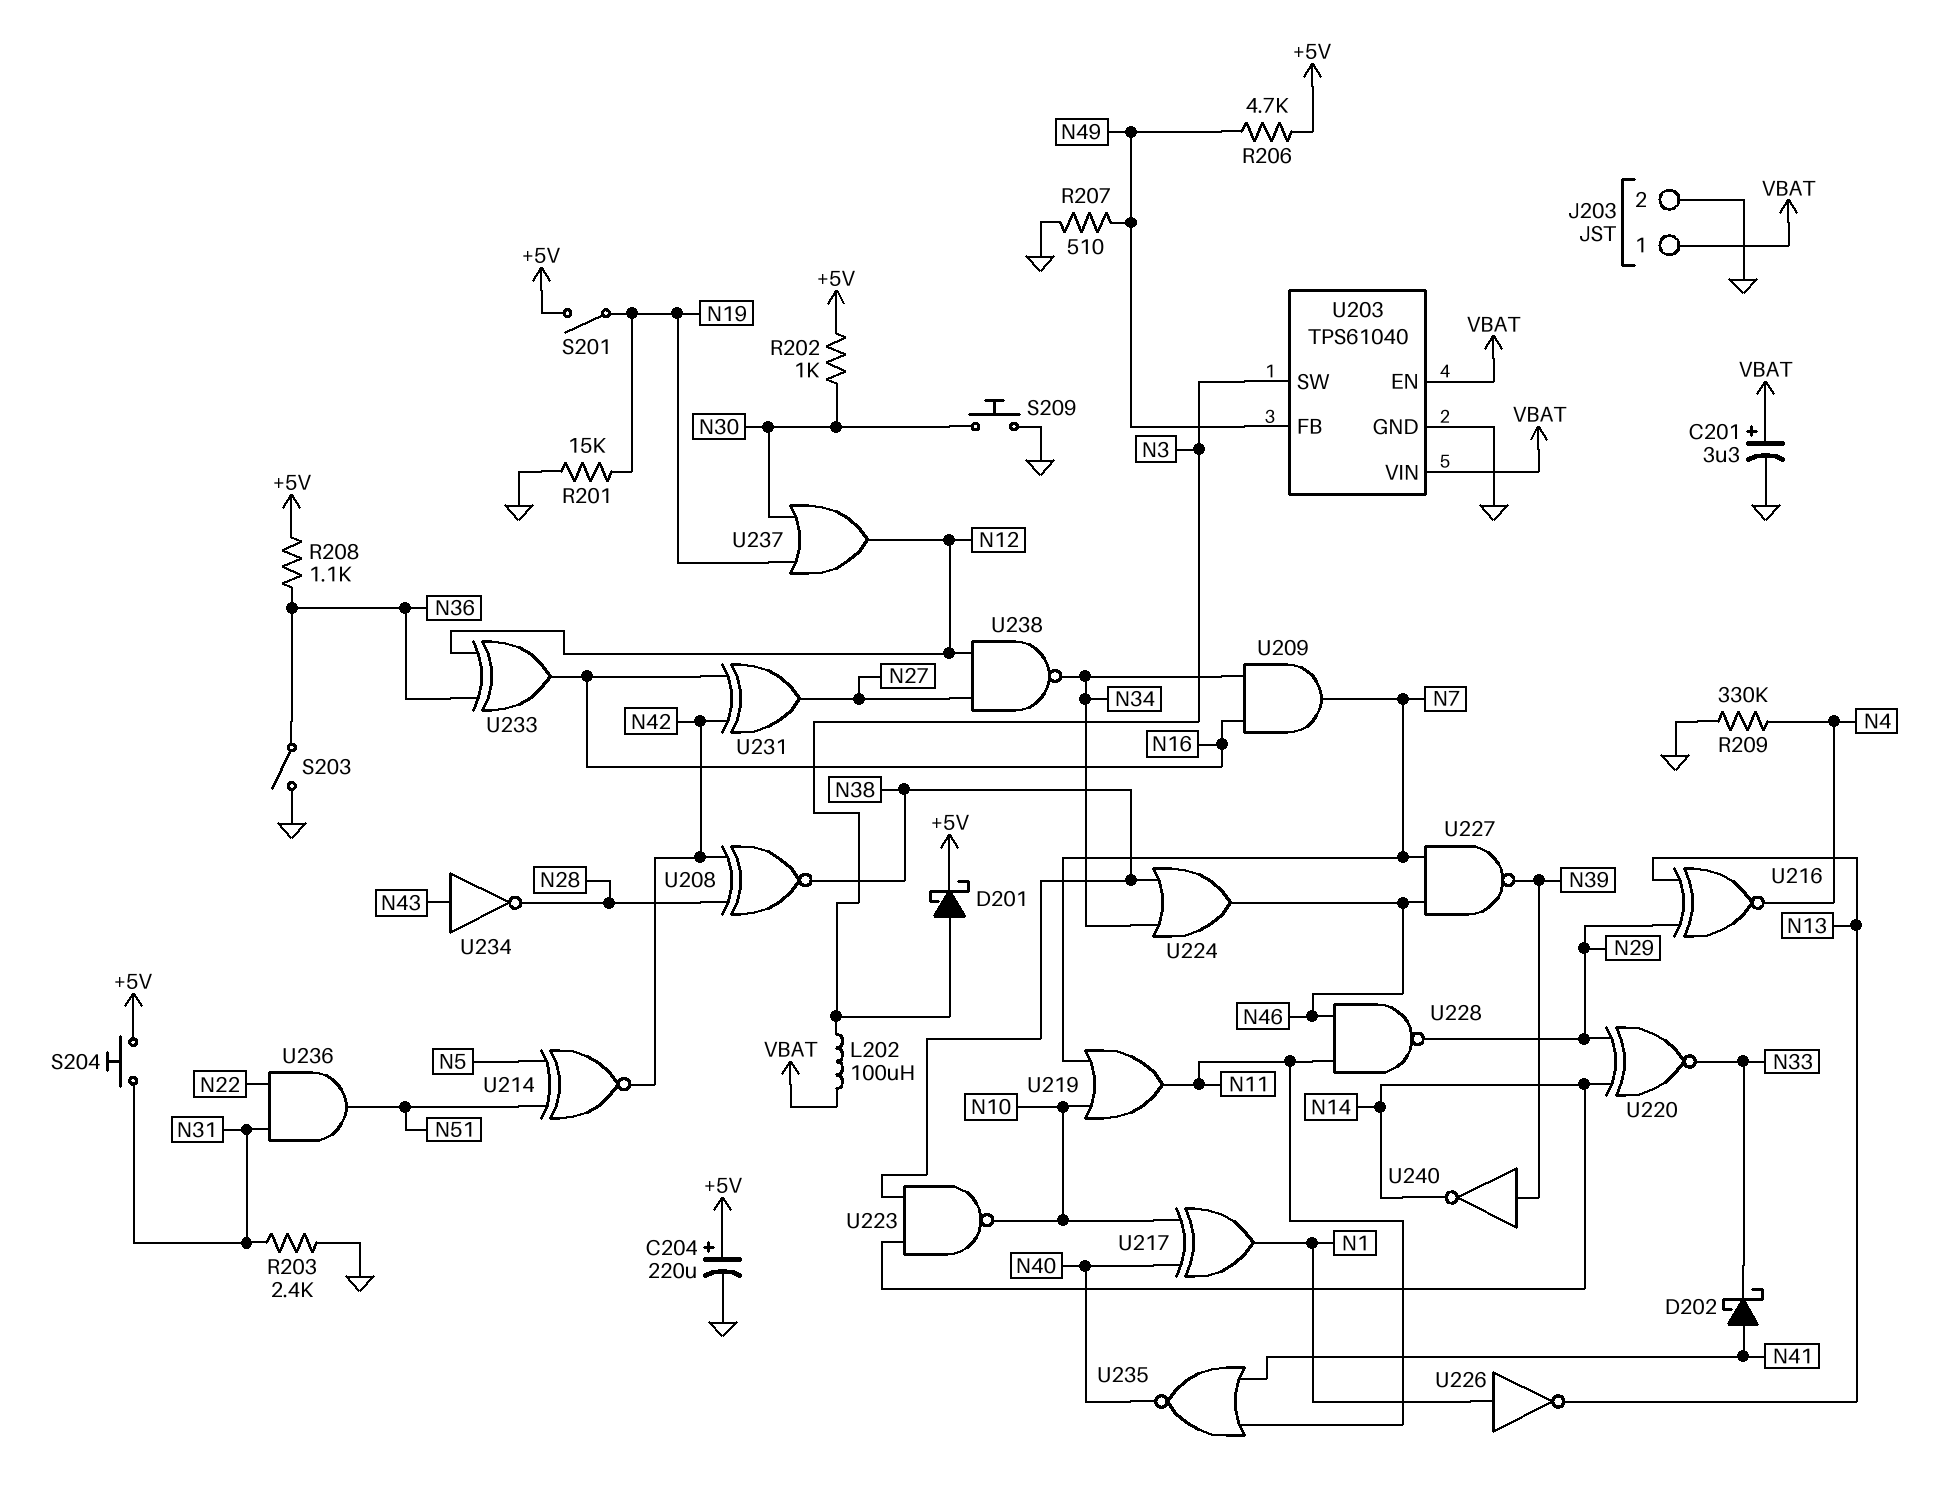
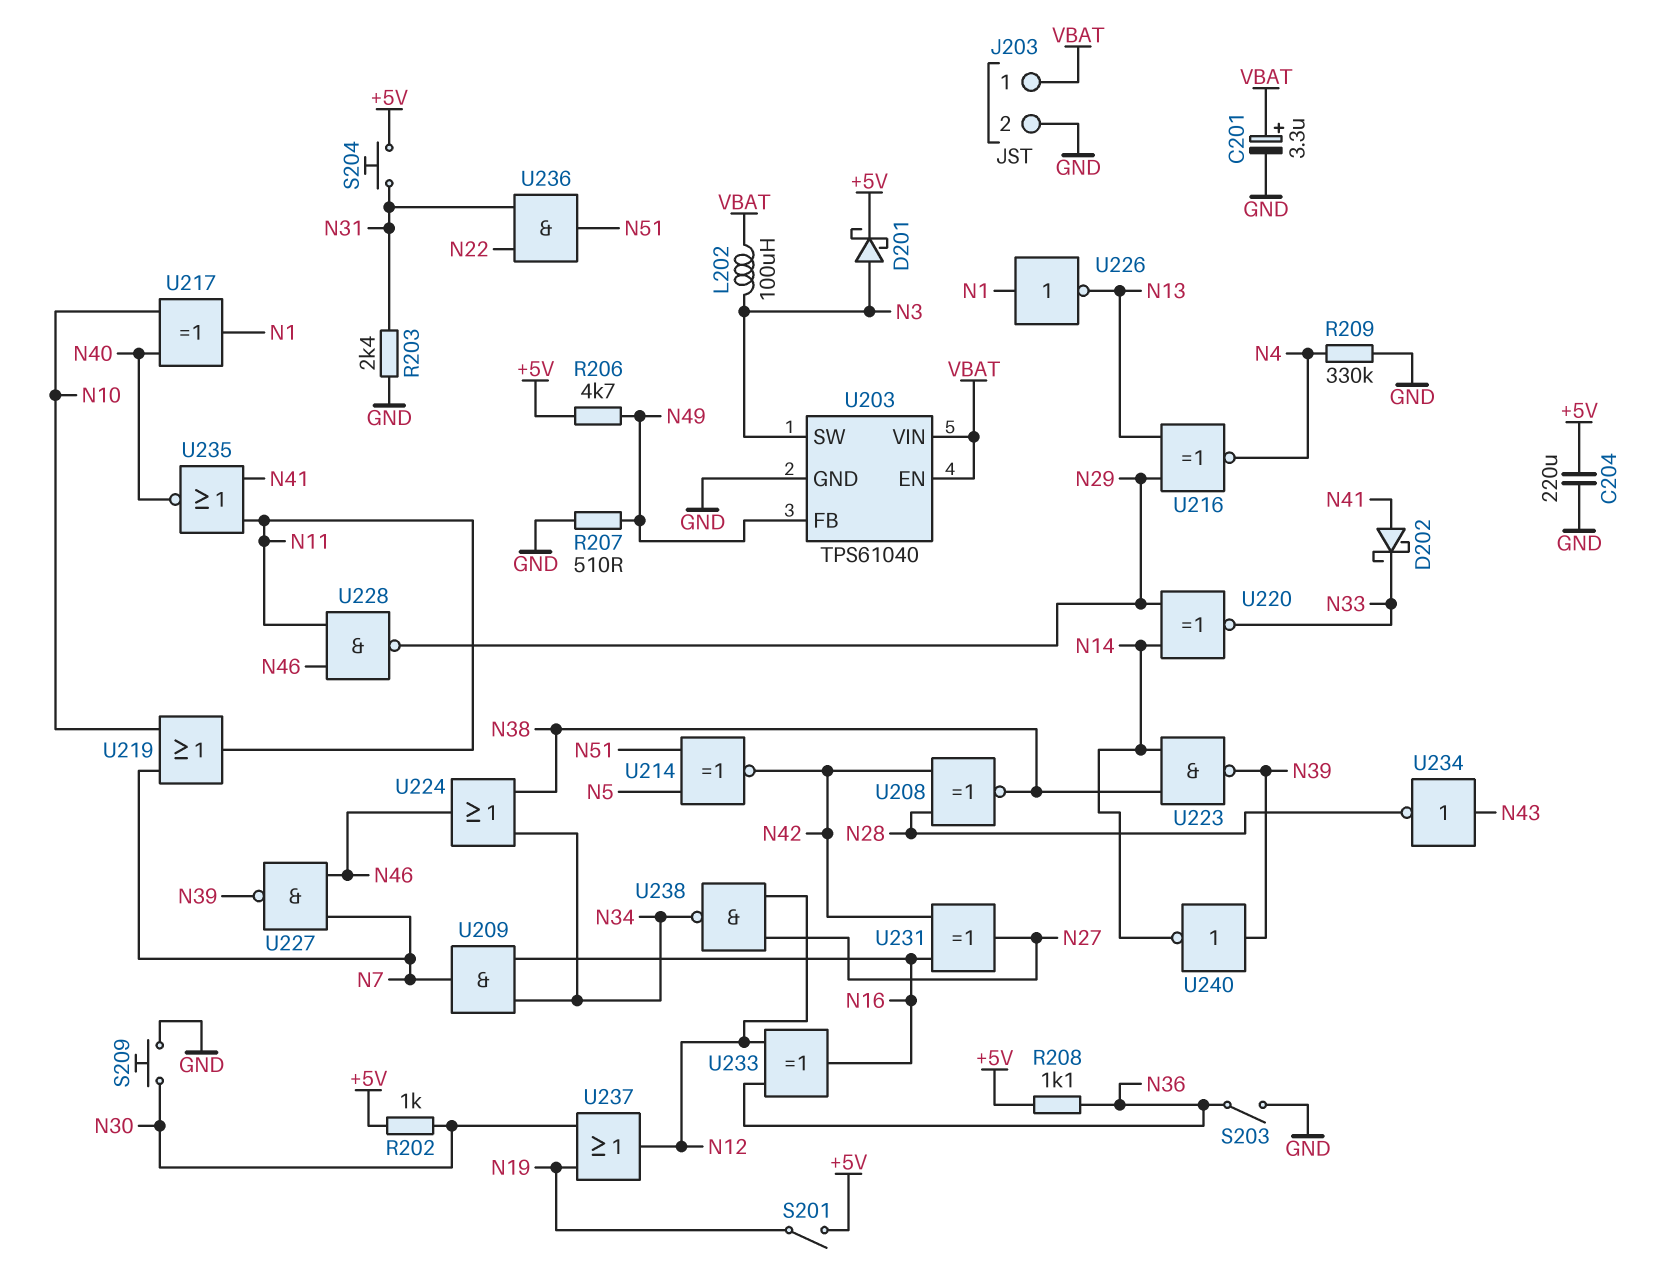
C204: 220uF (plus +5V, minus GND) -> 220uF (+5V, GND)
R201: 15k (GND, N19) -> none
U223: NAND (in N14, in N38, out N10) -> NAND (in N14, in N38, out N39)

